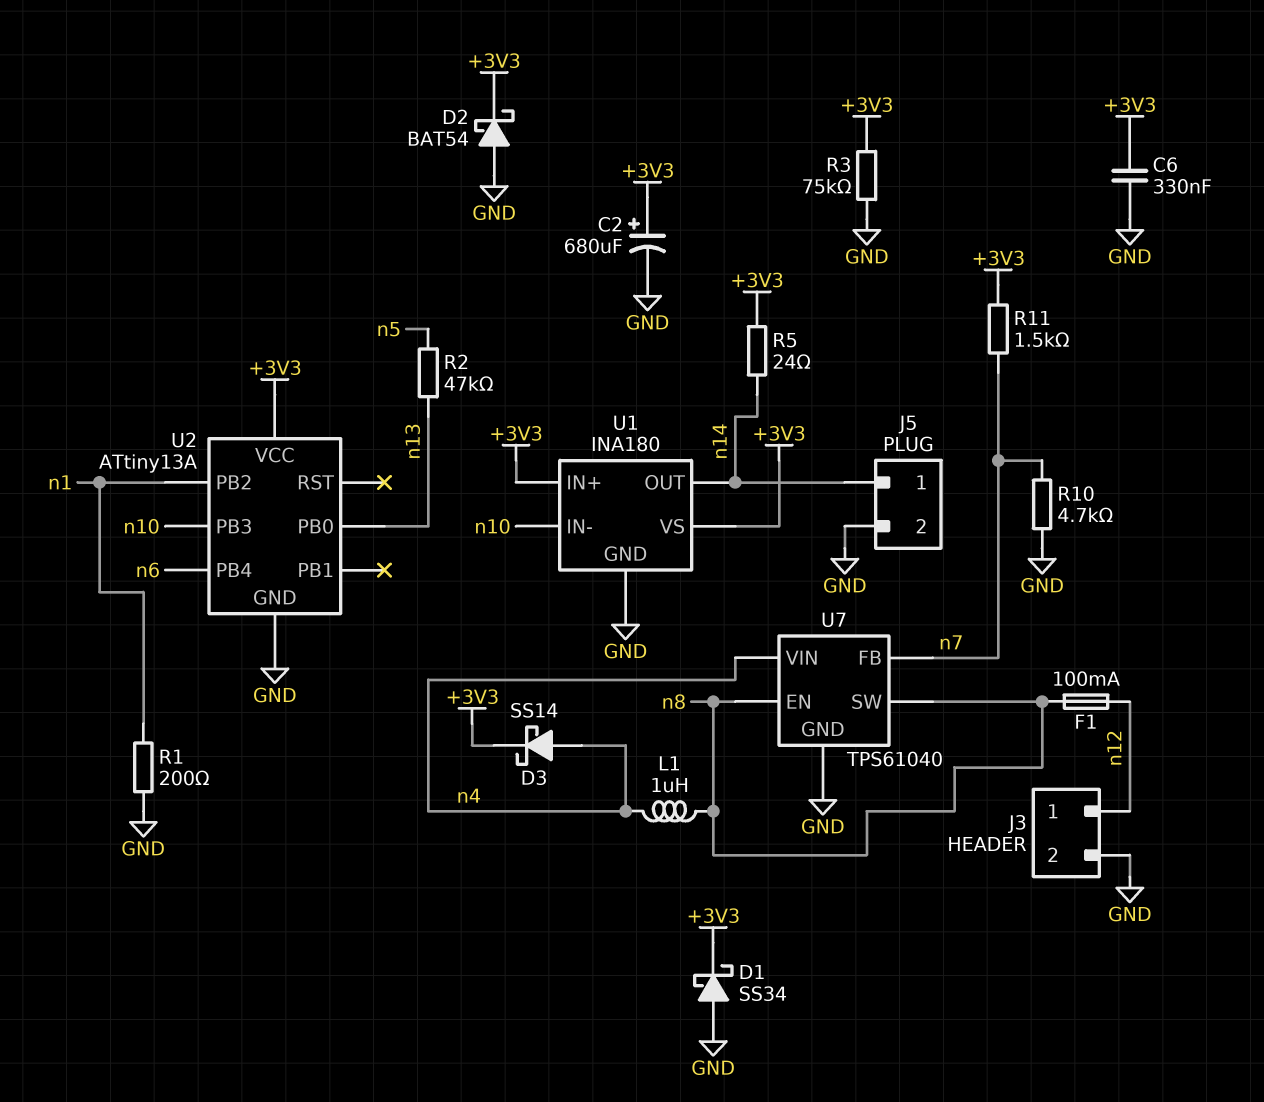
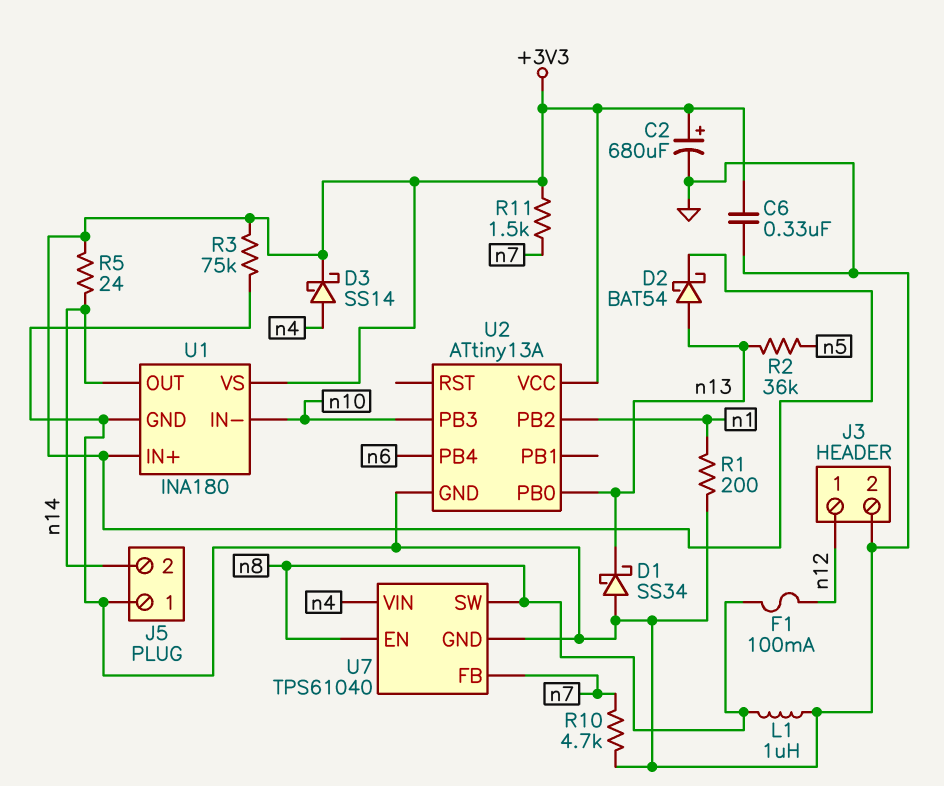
D1: schottky SS34 (A GND, K +3V3) -> schottky SS34 (A GND, K n13)
D2: schottky BAT54 (A GND, K +3V3) -> schottky BAT54 (A n13, K +3V3)
J5 pin 1: n14 -> GND
J5 pin 2: GND -> n14
L1: 1uH (n4, n8) -> 1uH (GND, n8)
R2: 47k (n5, n13) -> 36k (n5, n13)

